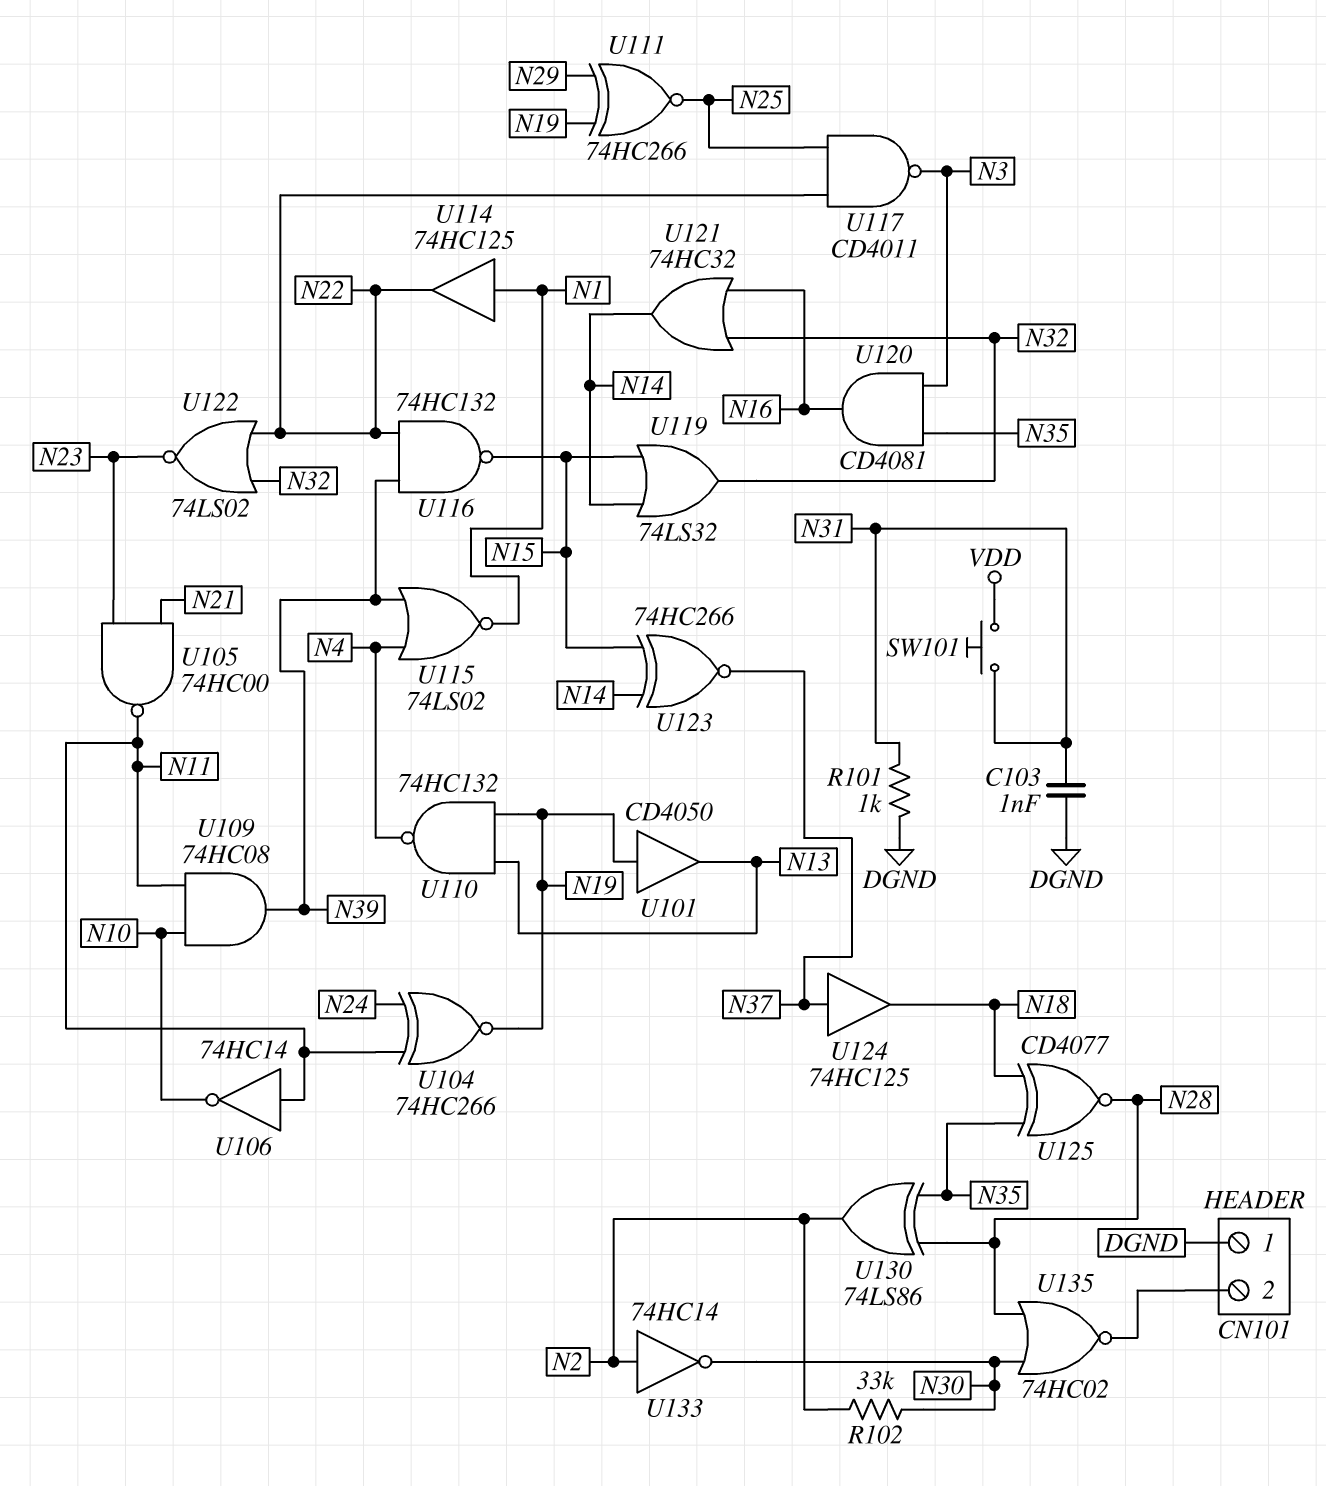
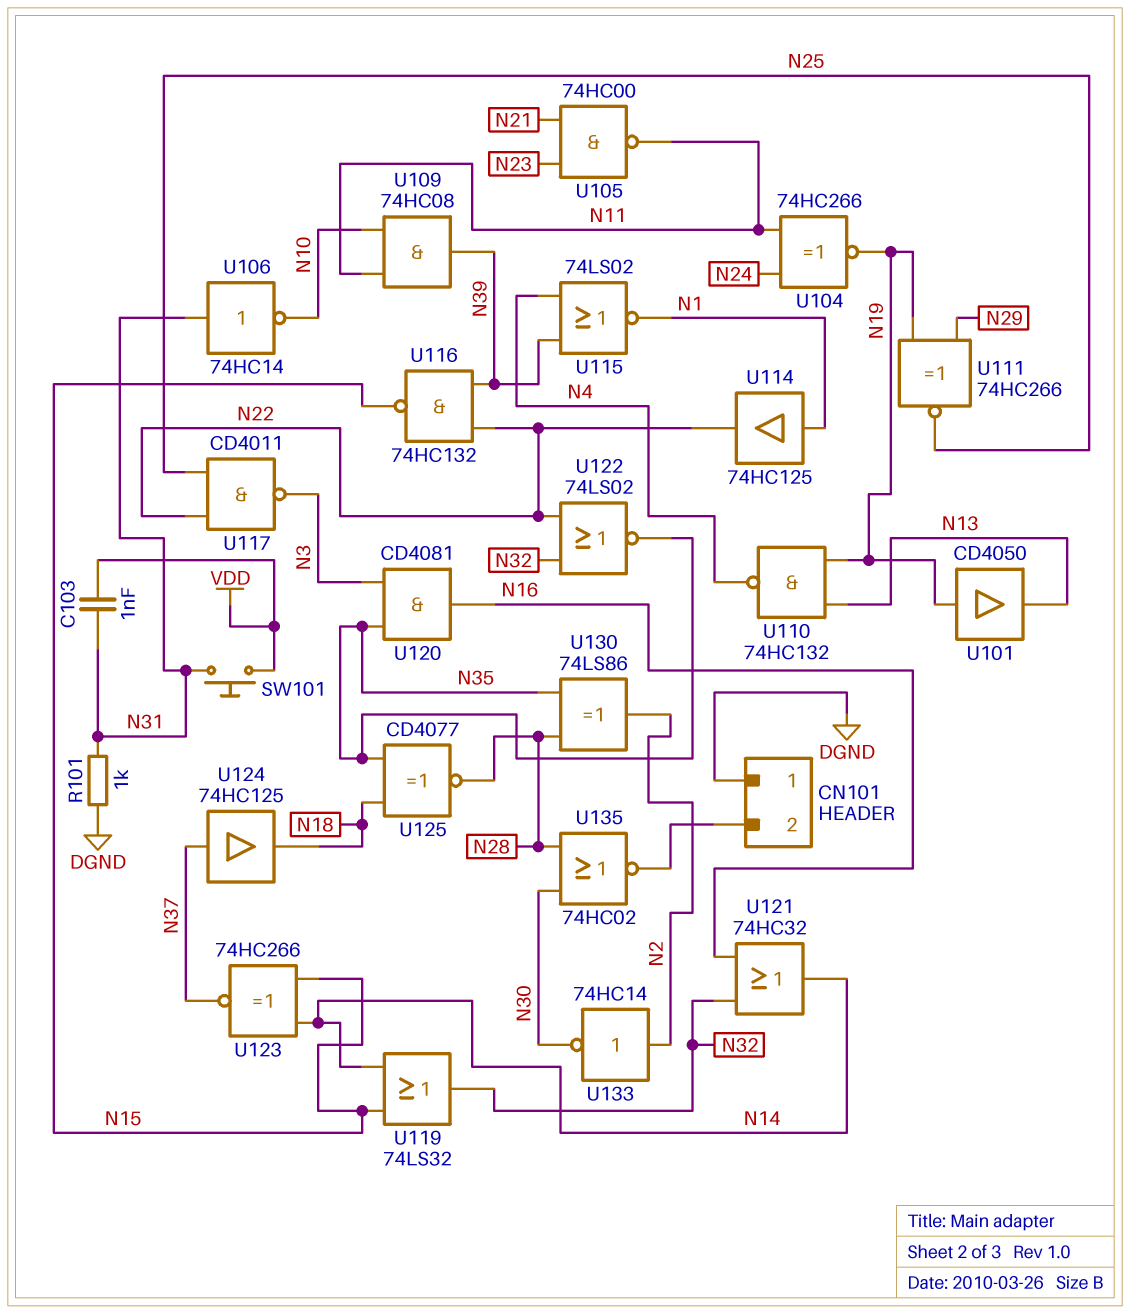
C103: 1nF (DGND, N31) -> 1nF (N31, VDD)
R102: 33k (N2, N30) -> none
U106: NOT 74HC14 (in N11, out N10) -> NOT 74HC14 (in N31, out N10)
U122: NOR 74LS02 (in N22, in N32, out N23) -> NOR 74LS02 (in N22, in N32, out N35)

